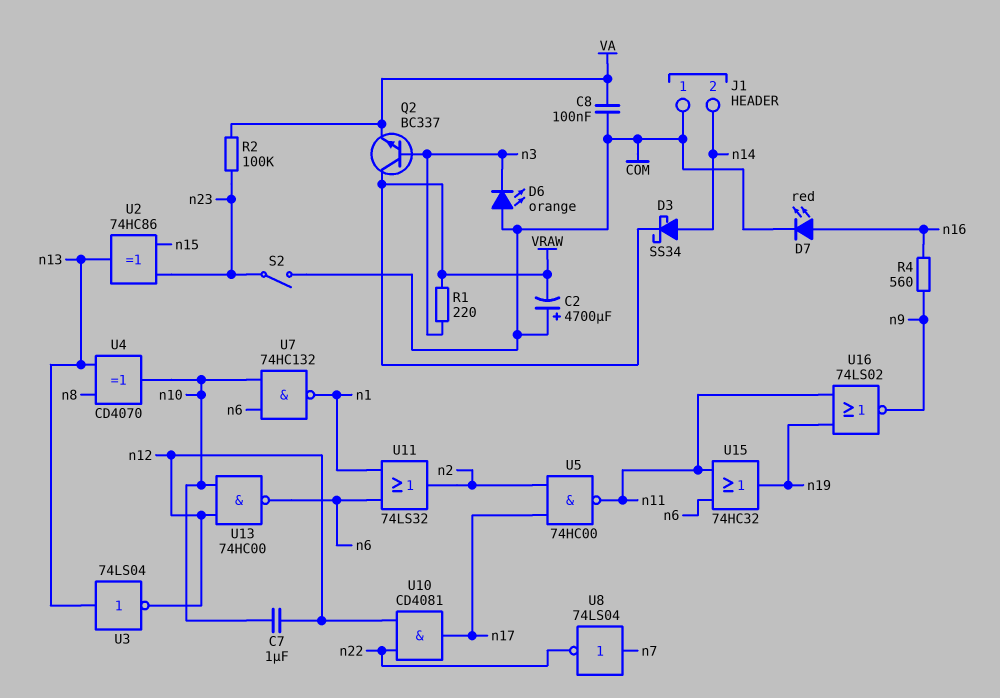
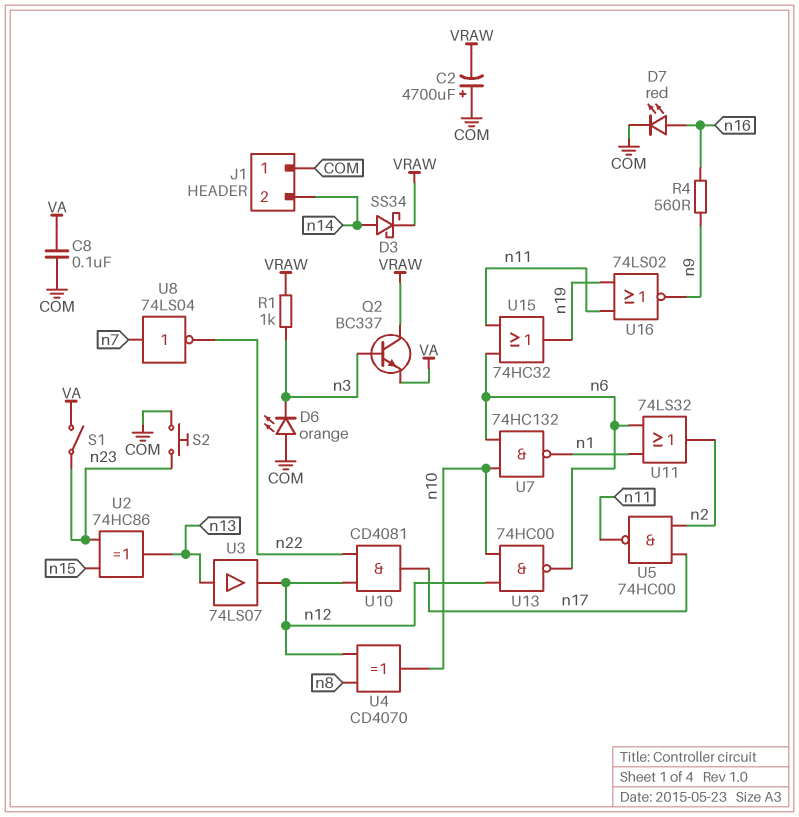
C7: 1uF (n10, n12) -> none
R1: 220 (VRAW, n3) -> 1k (VRAW, n3)
R2: 100k (VA, n23) -> none
S1: none -> switch (VA, n23)
S2: switch (COM, n23) -> button (COM, n23)
U3: NOT 74LS04 (in n13, out n12) -> buffer 74LS07 (in n13, out n12)
U4: XOR CD4070 (in n8, in n13, out n10) -> XOR CD4070 (in n8, in n12, out n10)

